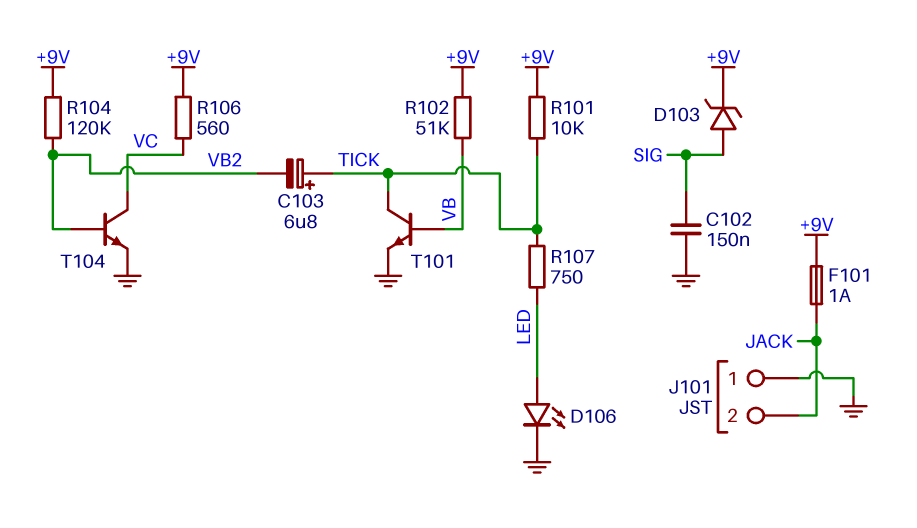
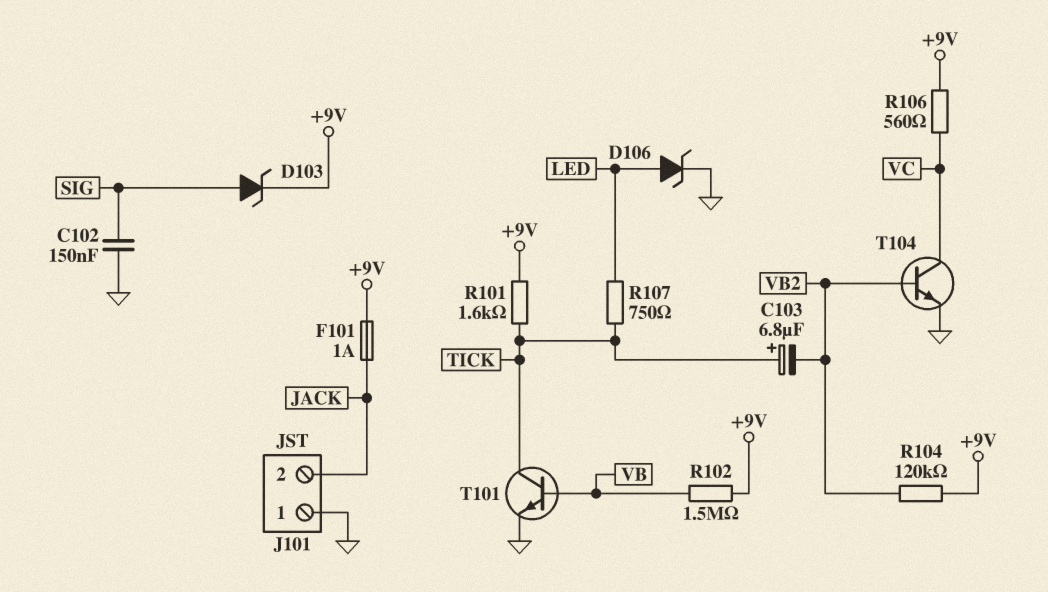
D106: LED (A LED, K GND) -> zener (A LED, K GND)
R101: 10k (+9V, TICK) -> 1.6k (+9V, TICK)
R102: 51k (+9V, VB) -> 1.5M (+9V, VB)

